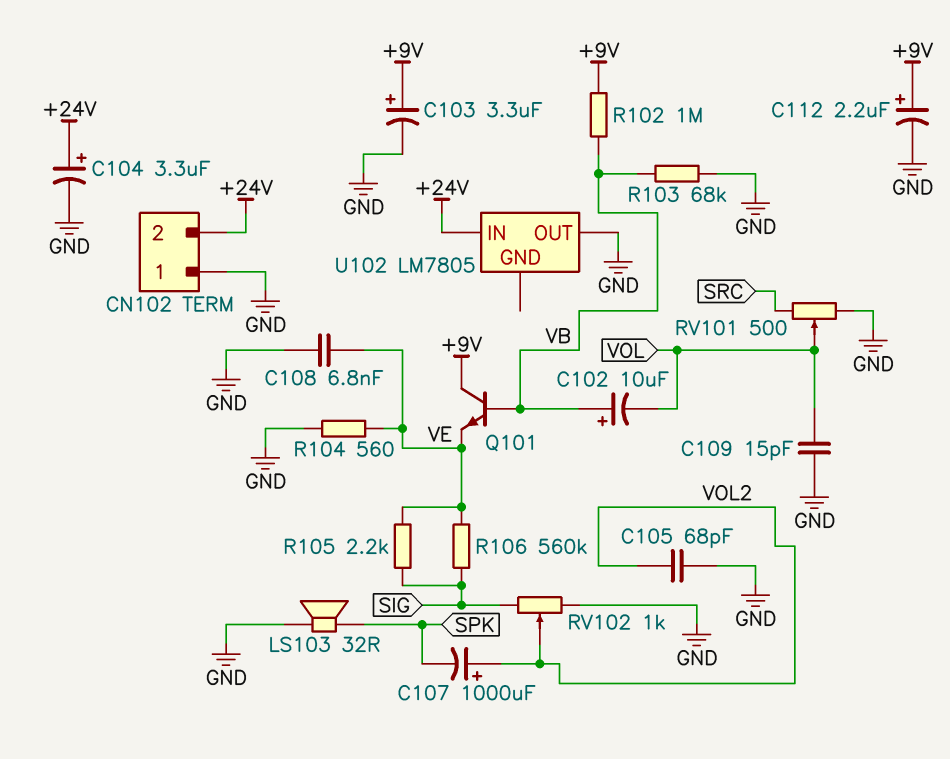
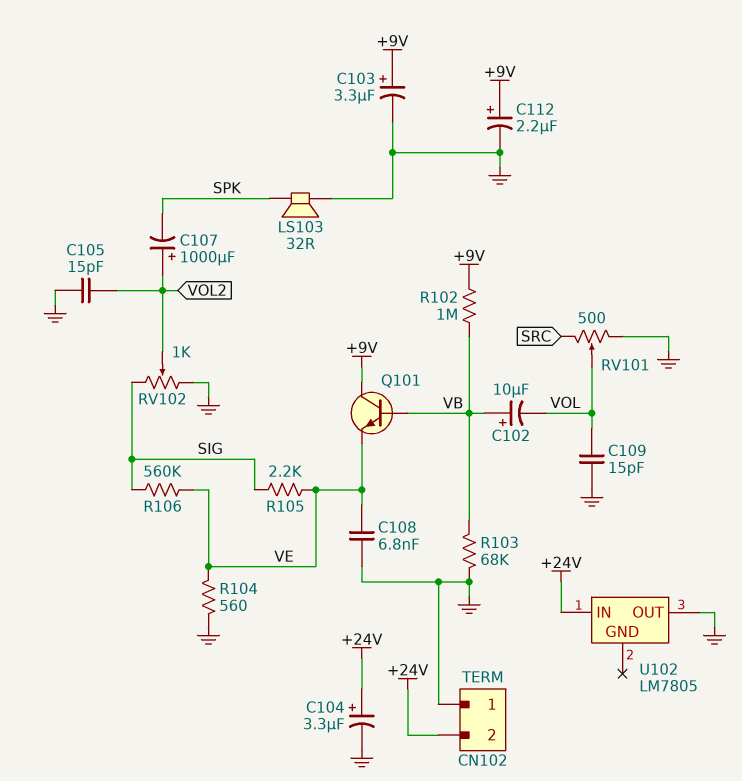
C105: 68pF (GND, VOL2) -> 15pF (GND, VOL2)

